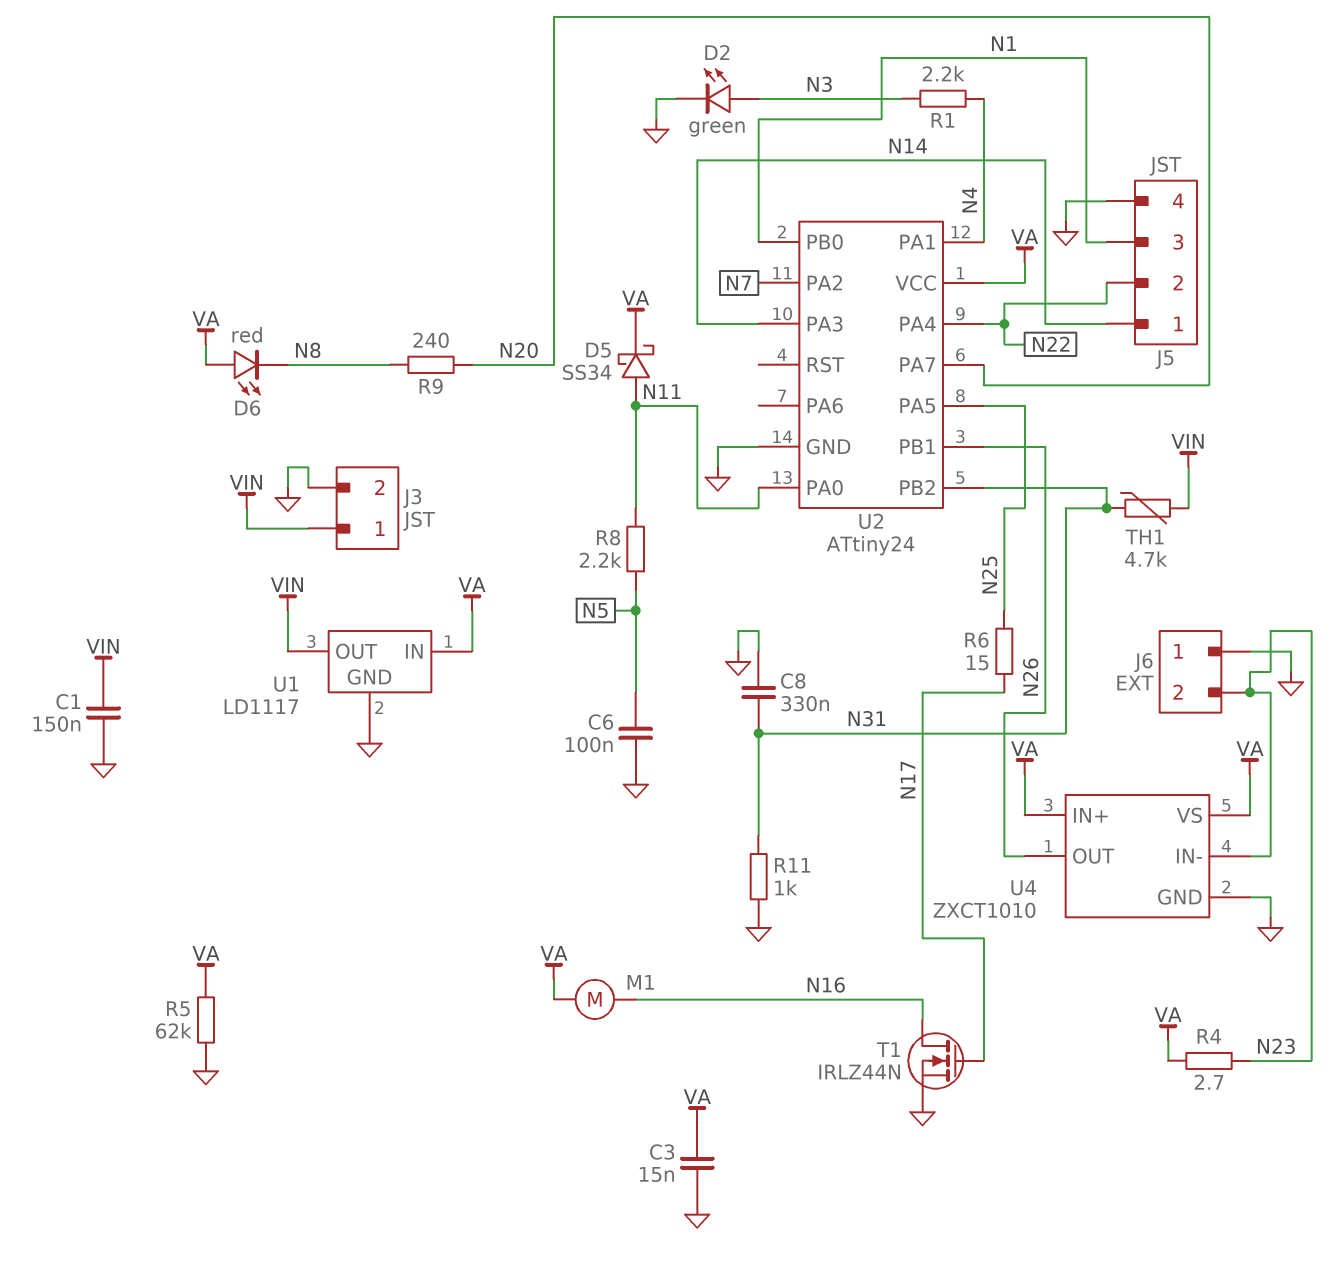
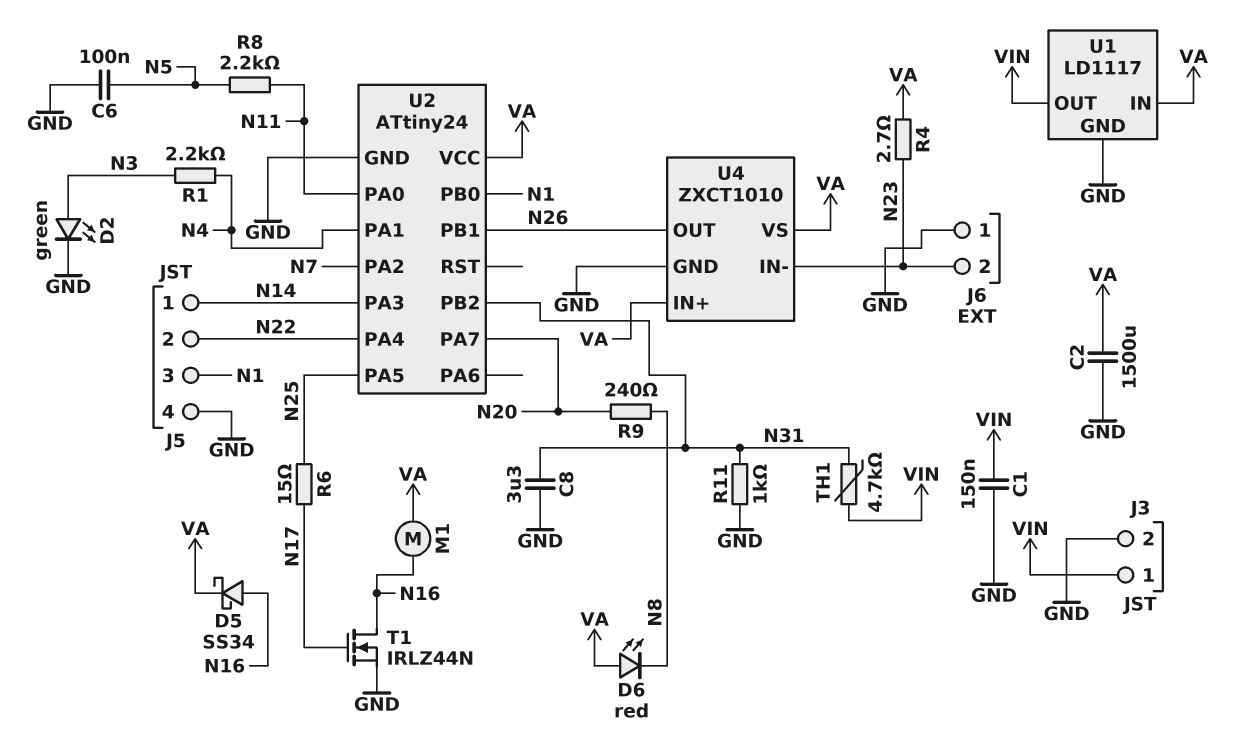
C2: none -> 1500uF (GND, VA)
C3: 15nF (GND, VA) -> none
C8: 330nF (GND, N31) -> 3.3uF (GND, N31)
D5: schottky SS34 (A N11, K VA) -> schottky SS34 (A N16, K VA)
R5: 62k (GND, VA) -> none

